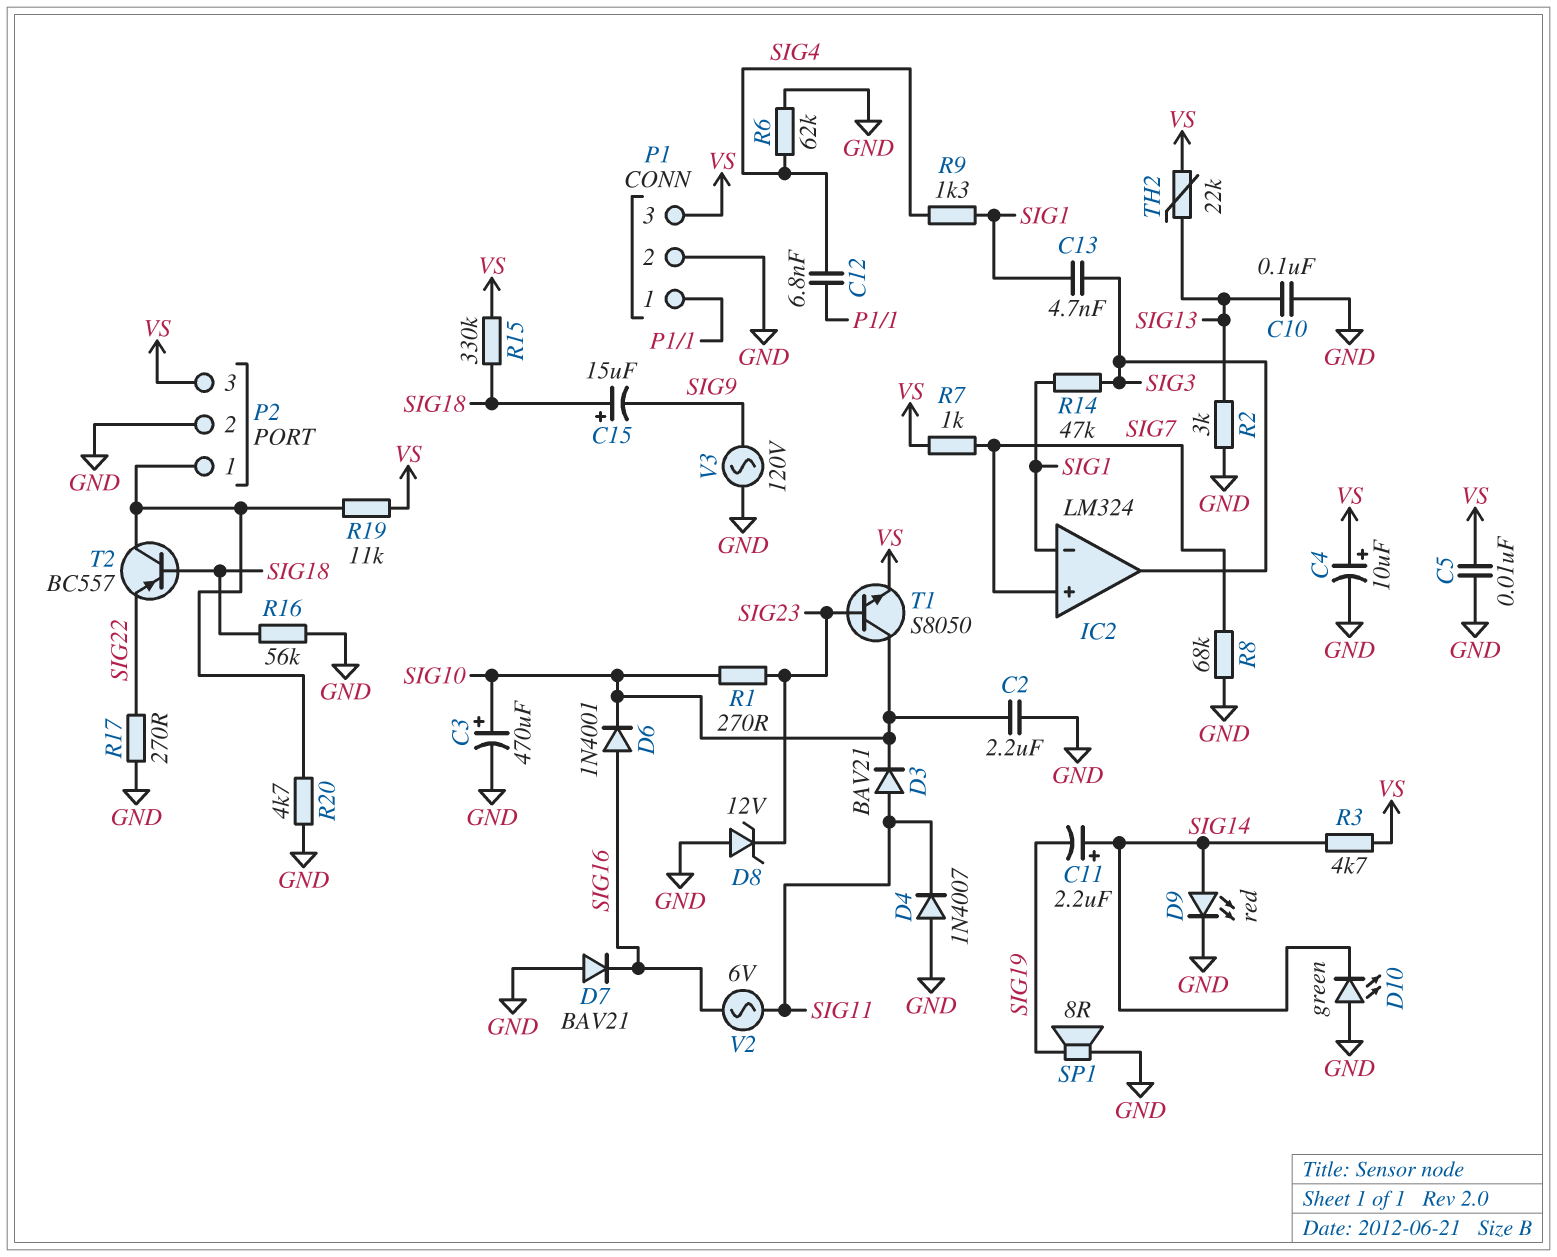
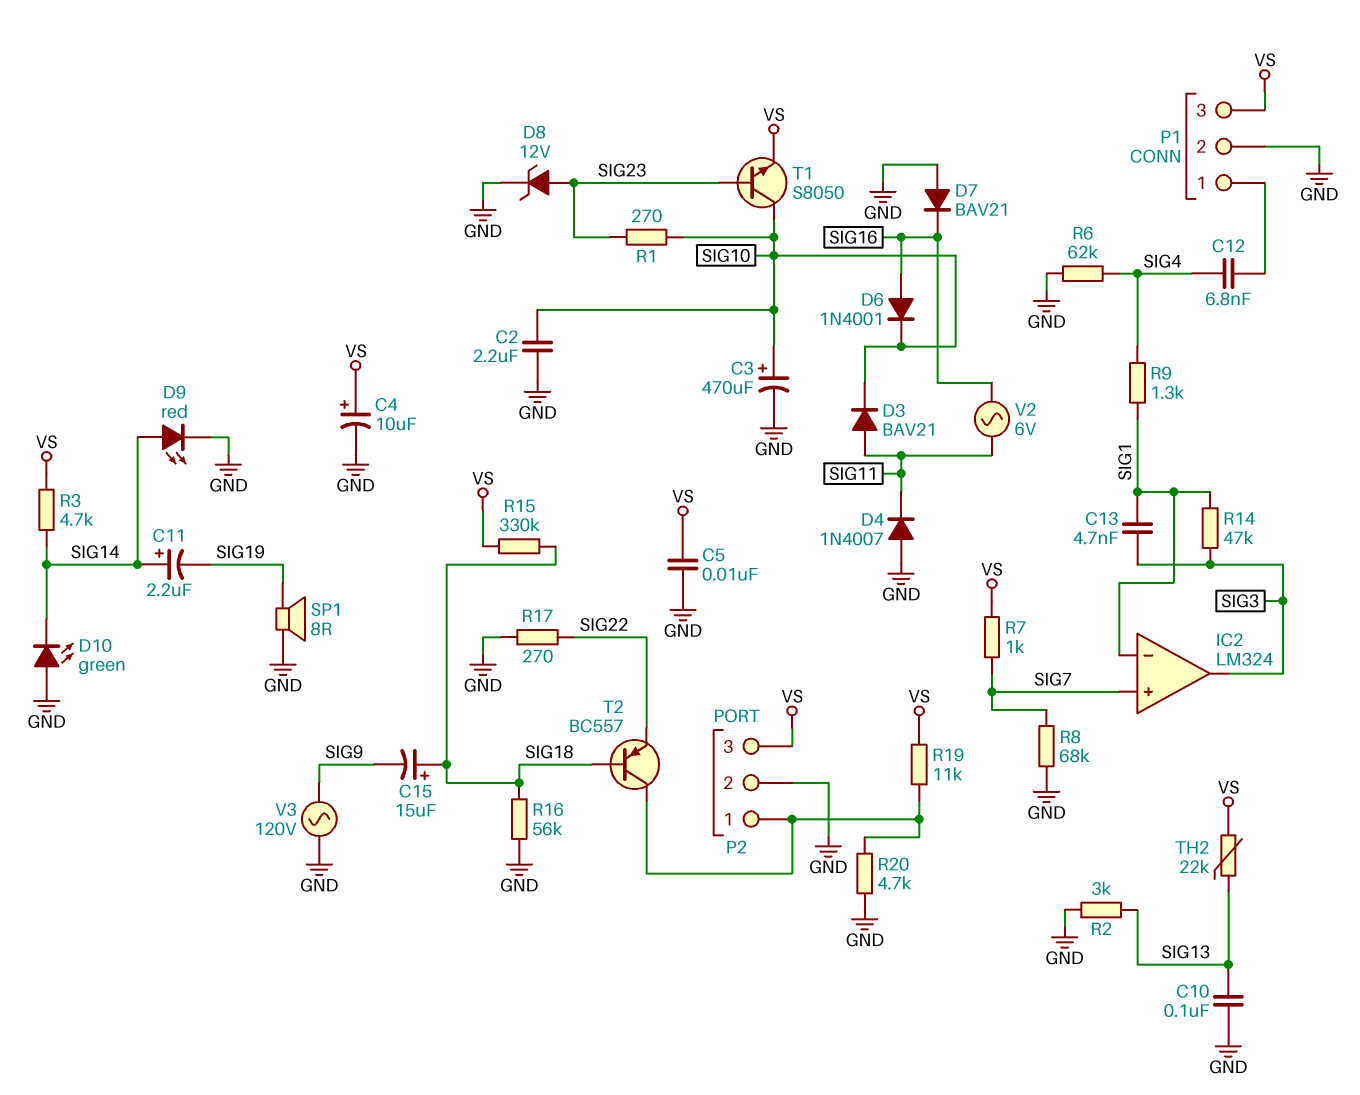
D8: zener 12V (A GND, K SIG23) -> zener 12V (A SIG23, K GND)

